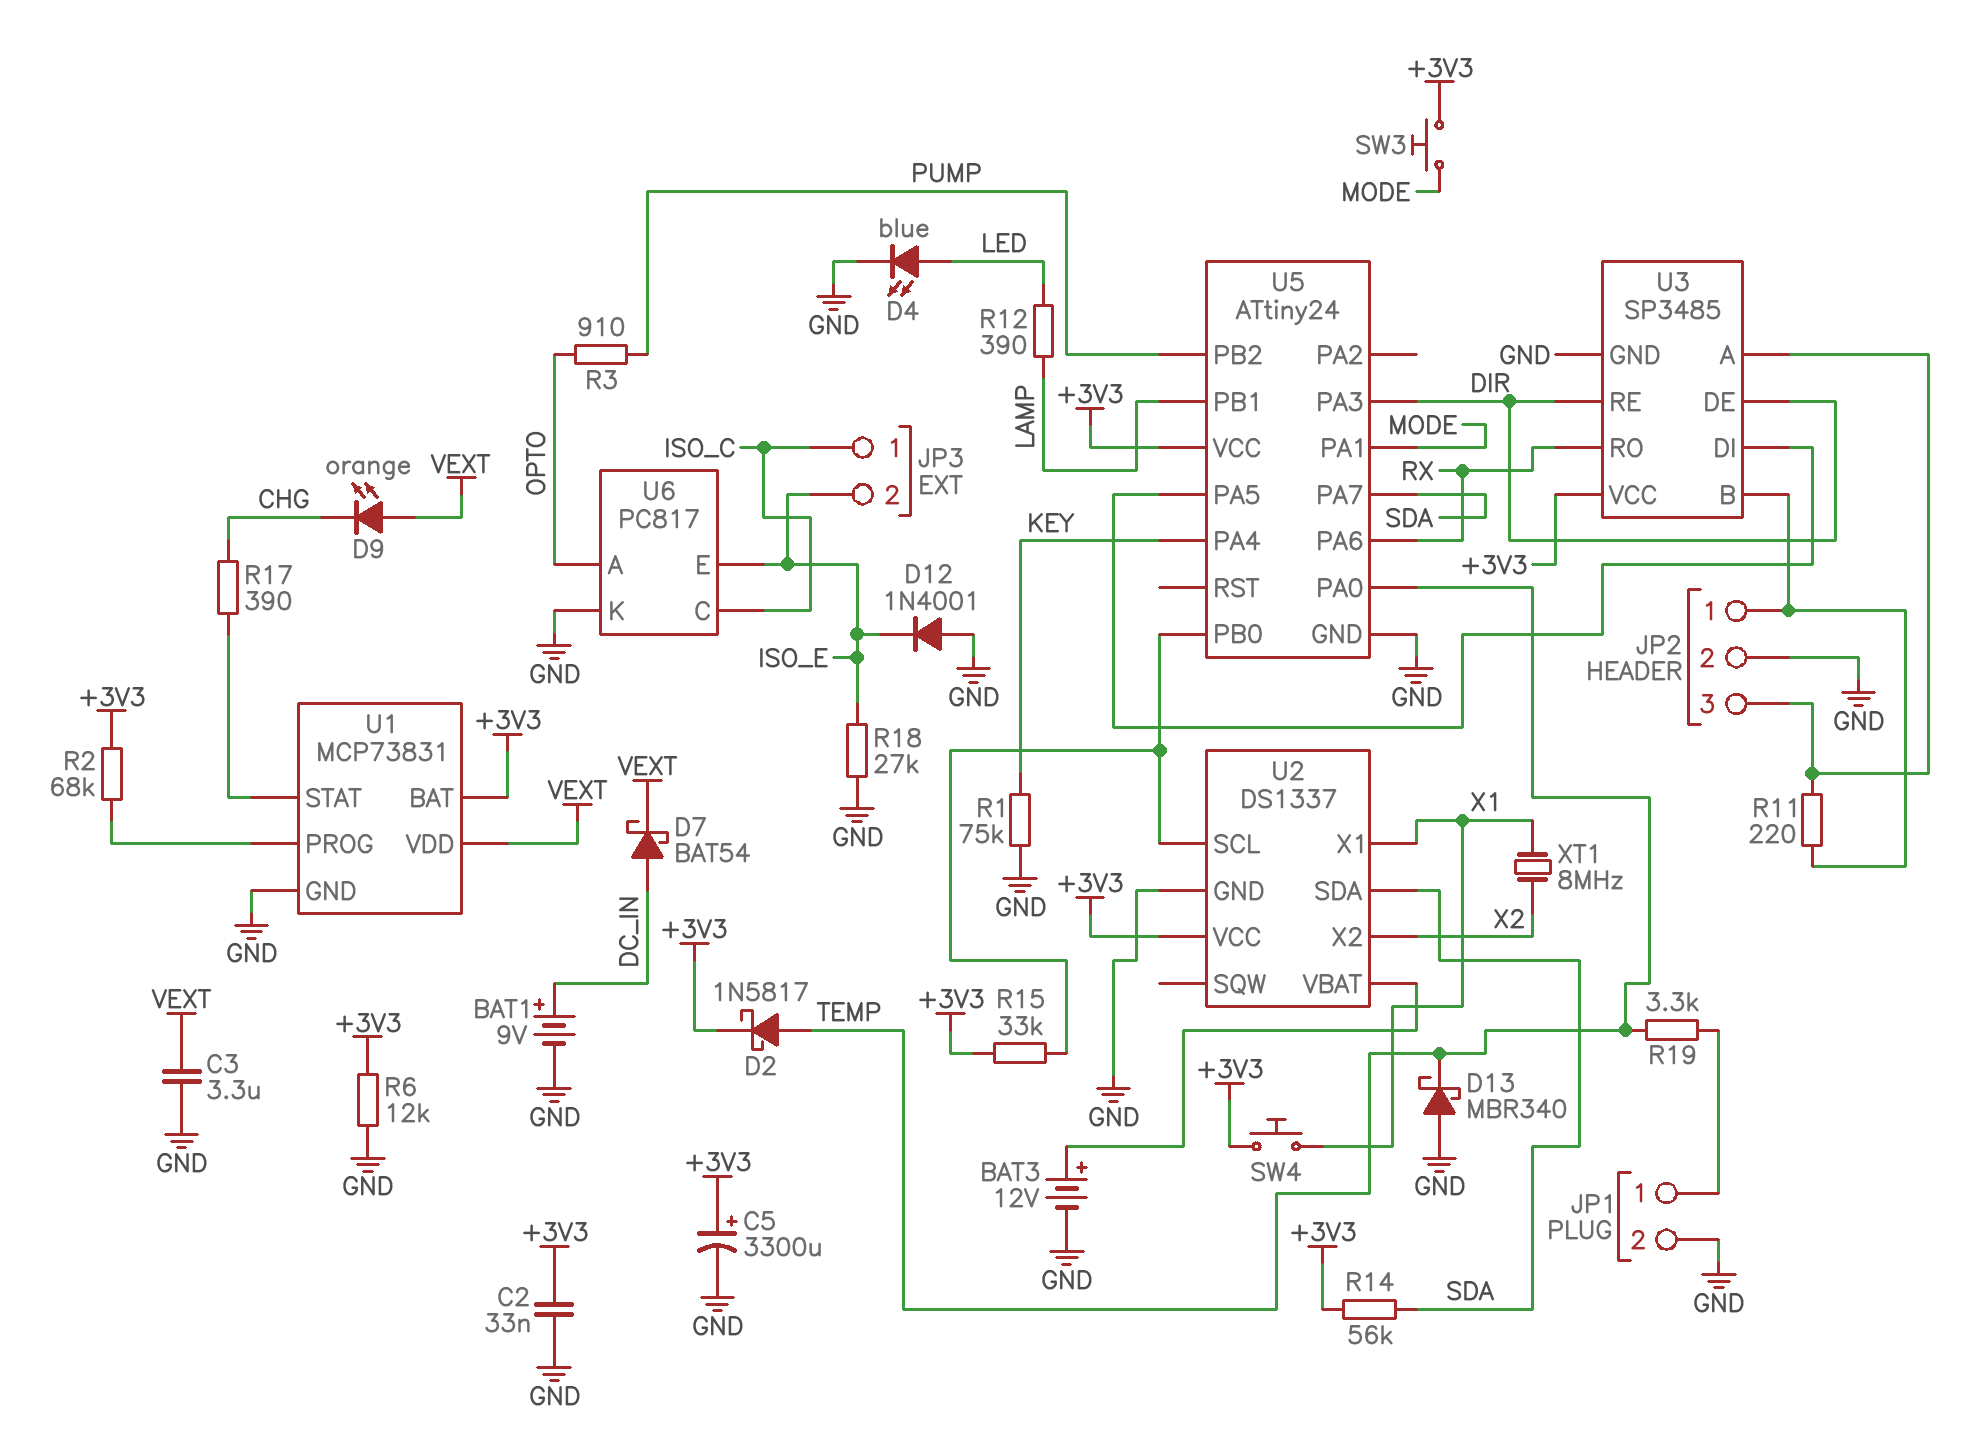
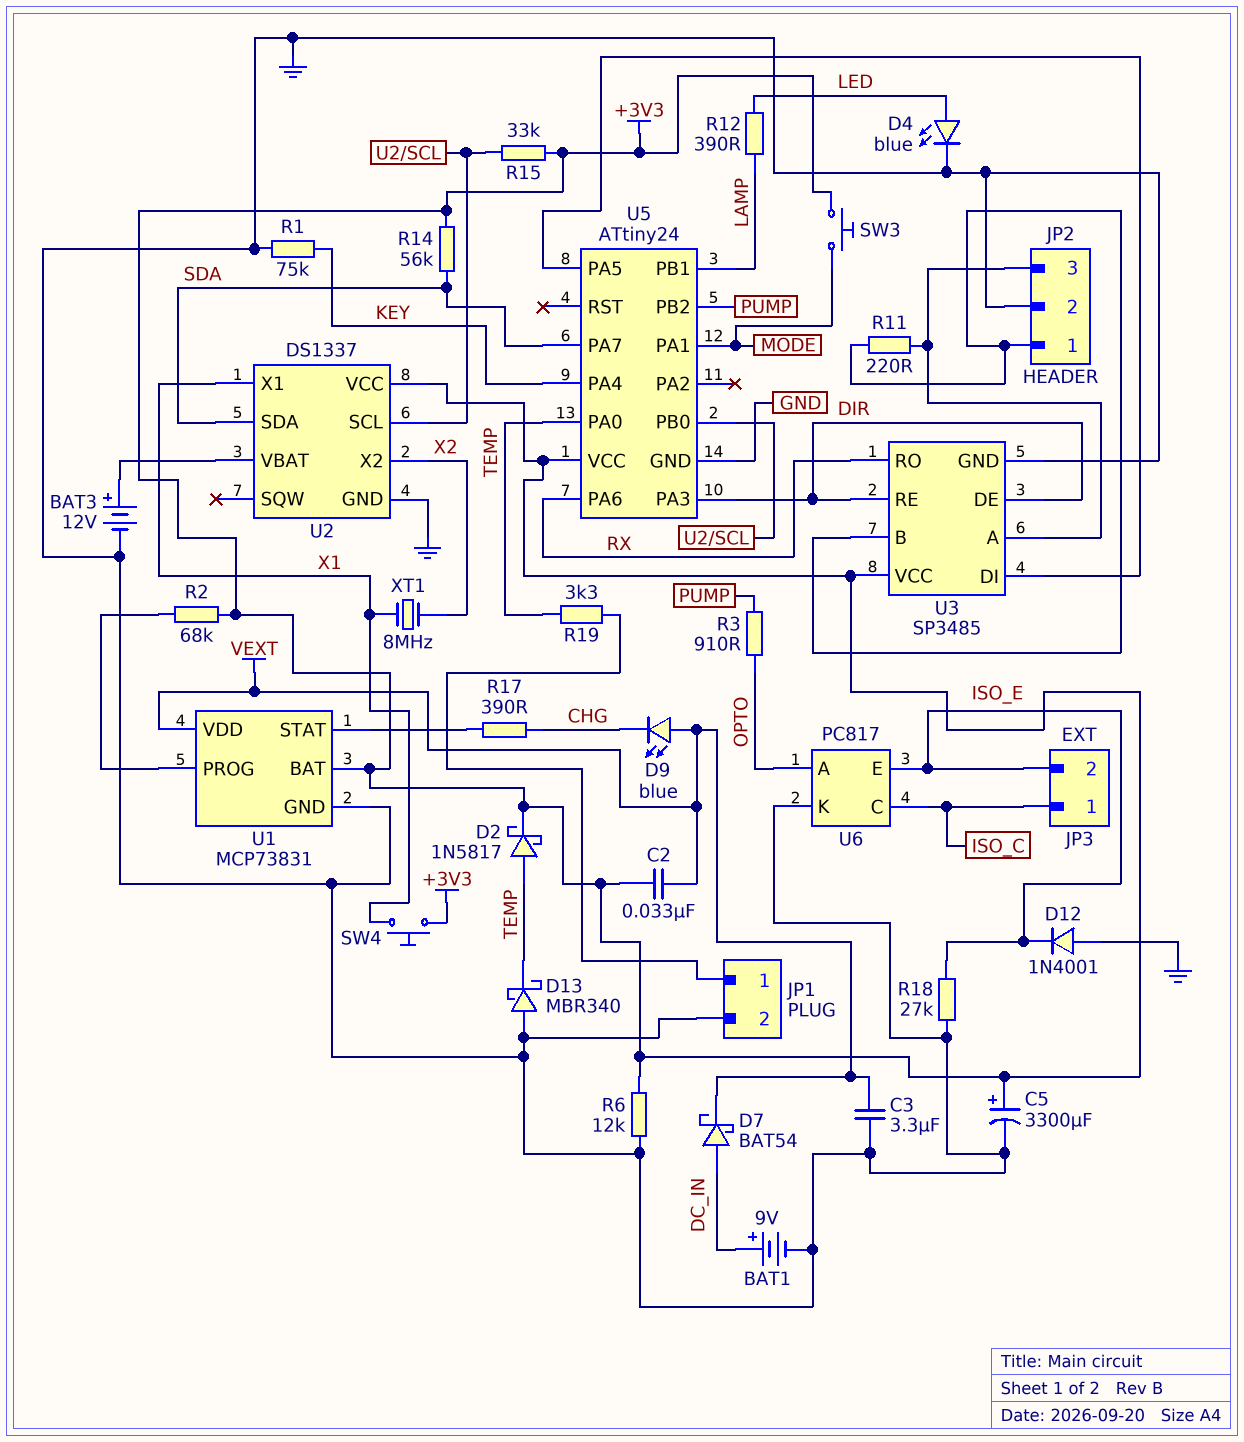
C2: 33nF (+3V3, GND) -> 33nF (+3V3, VEXT)
D9: LED orange (A VEXT, K CHG) -> LED blue (A VEXT, K CHG)

